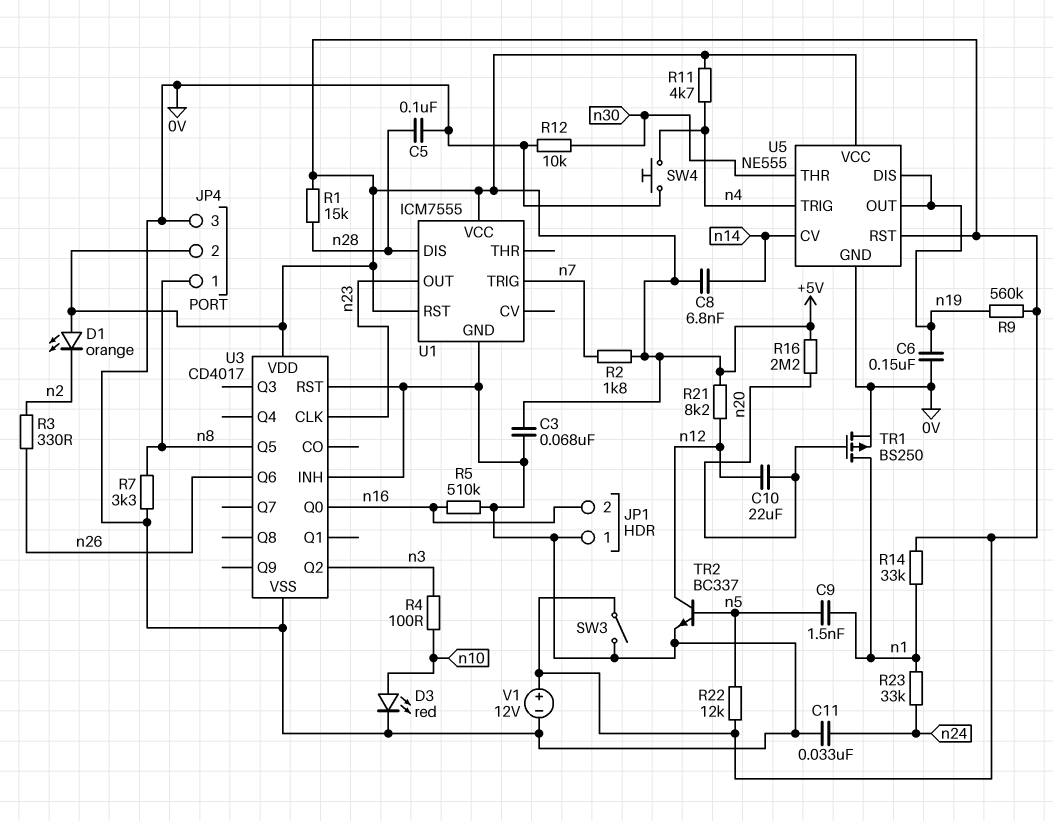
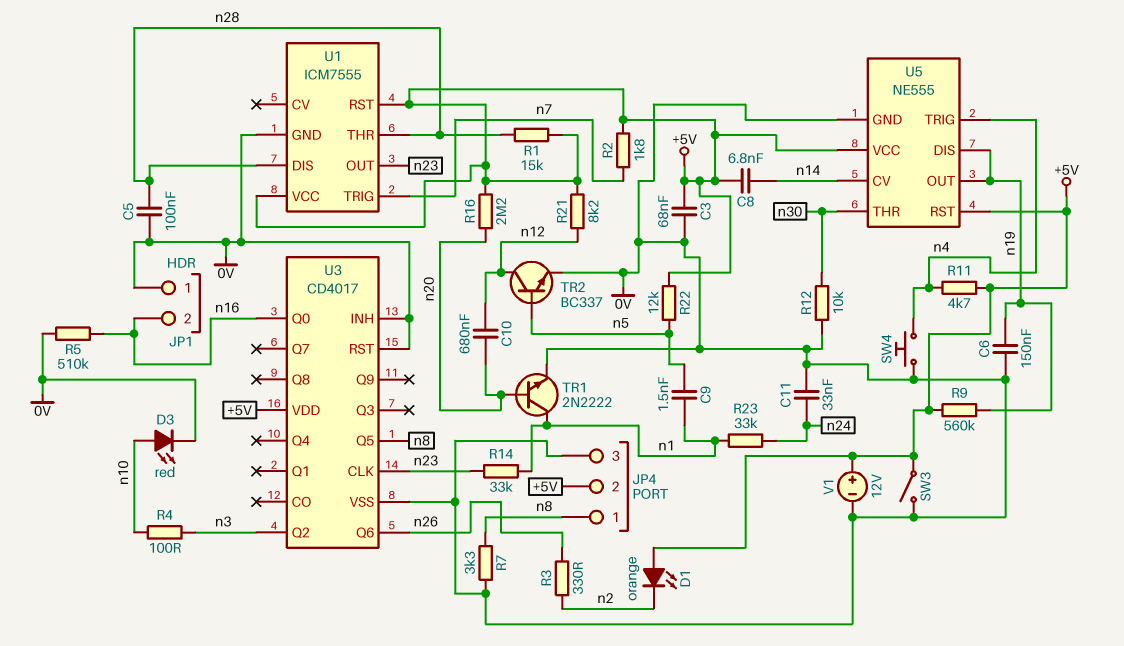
C10: 22uF (n12, n20) -> 680nF (n12, n20)
R14: 33k (+5V, n1) -> 33k (n1, n23)
TR1: PMOS BS250 (G n20, D n1, S 0V) -> NPN 2N2222 (B n20, C n1, E 0V)
U1 pin THR: none -> n28

